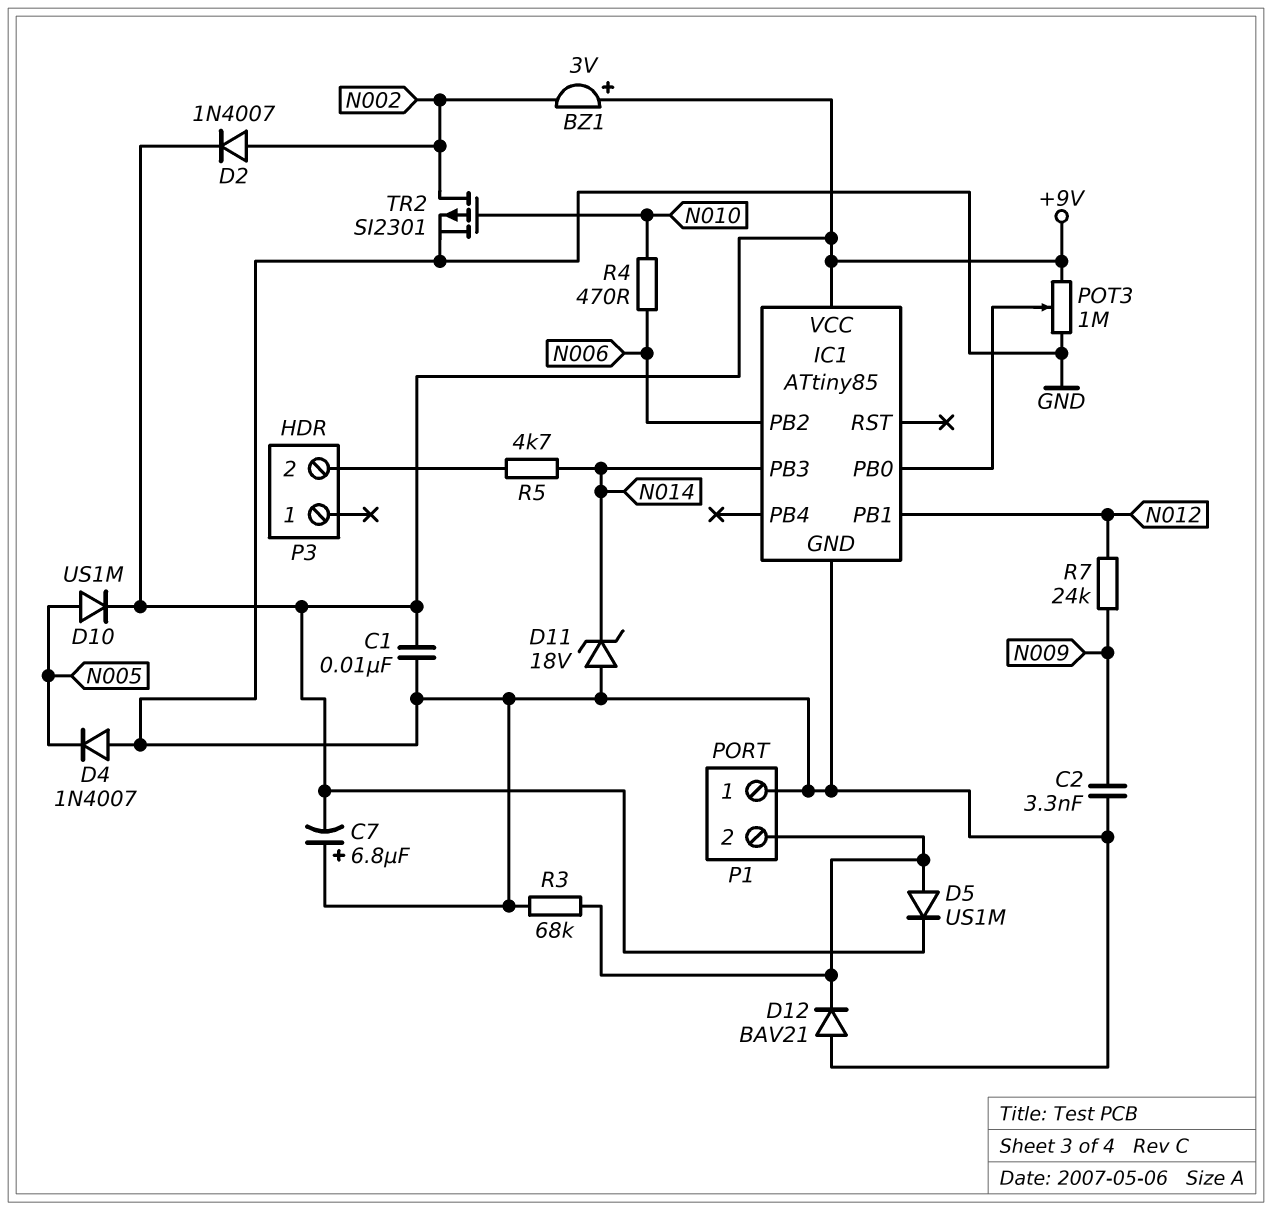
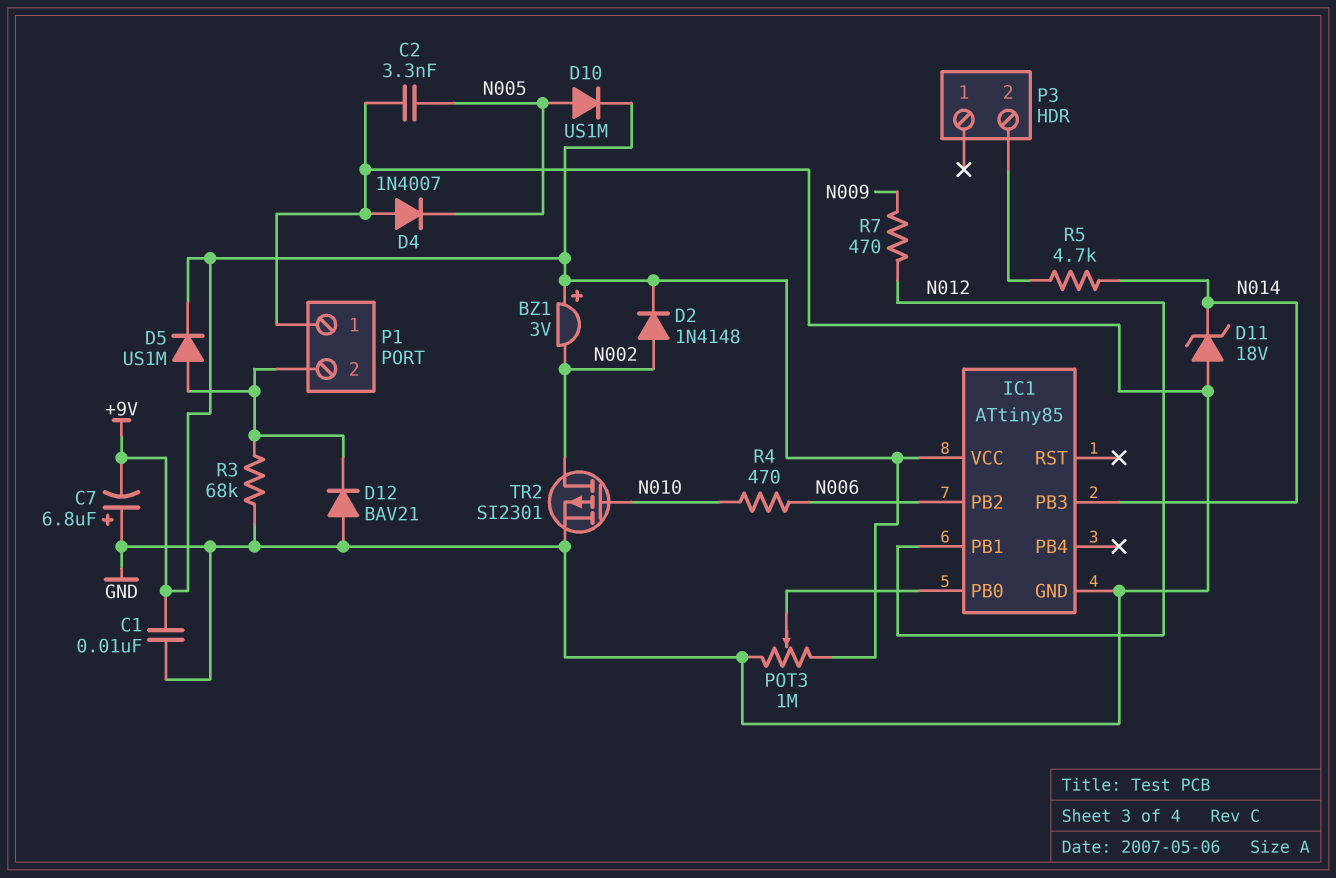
C2: 3.3nF (GND, N009) -> 3.3nF (GND, N005)
D2: diode 1N4007 (A N002, K +9V) -> diode 1N4148 (A N002, K +9V)
R7: 24k (N009, N012) -> 470 (N009, N012)

